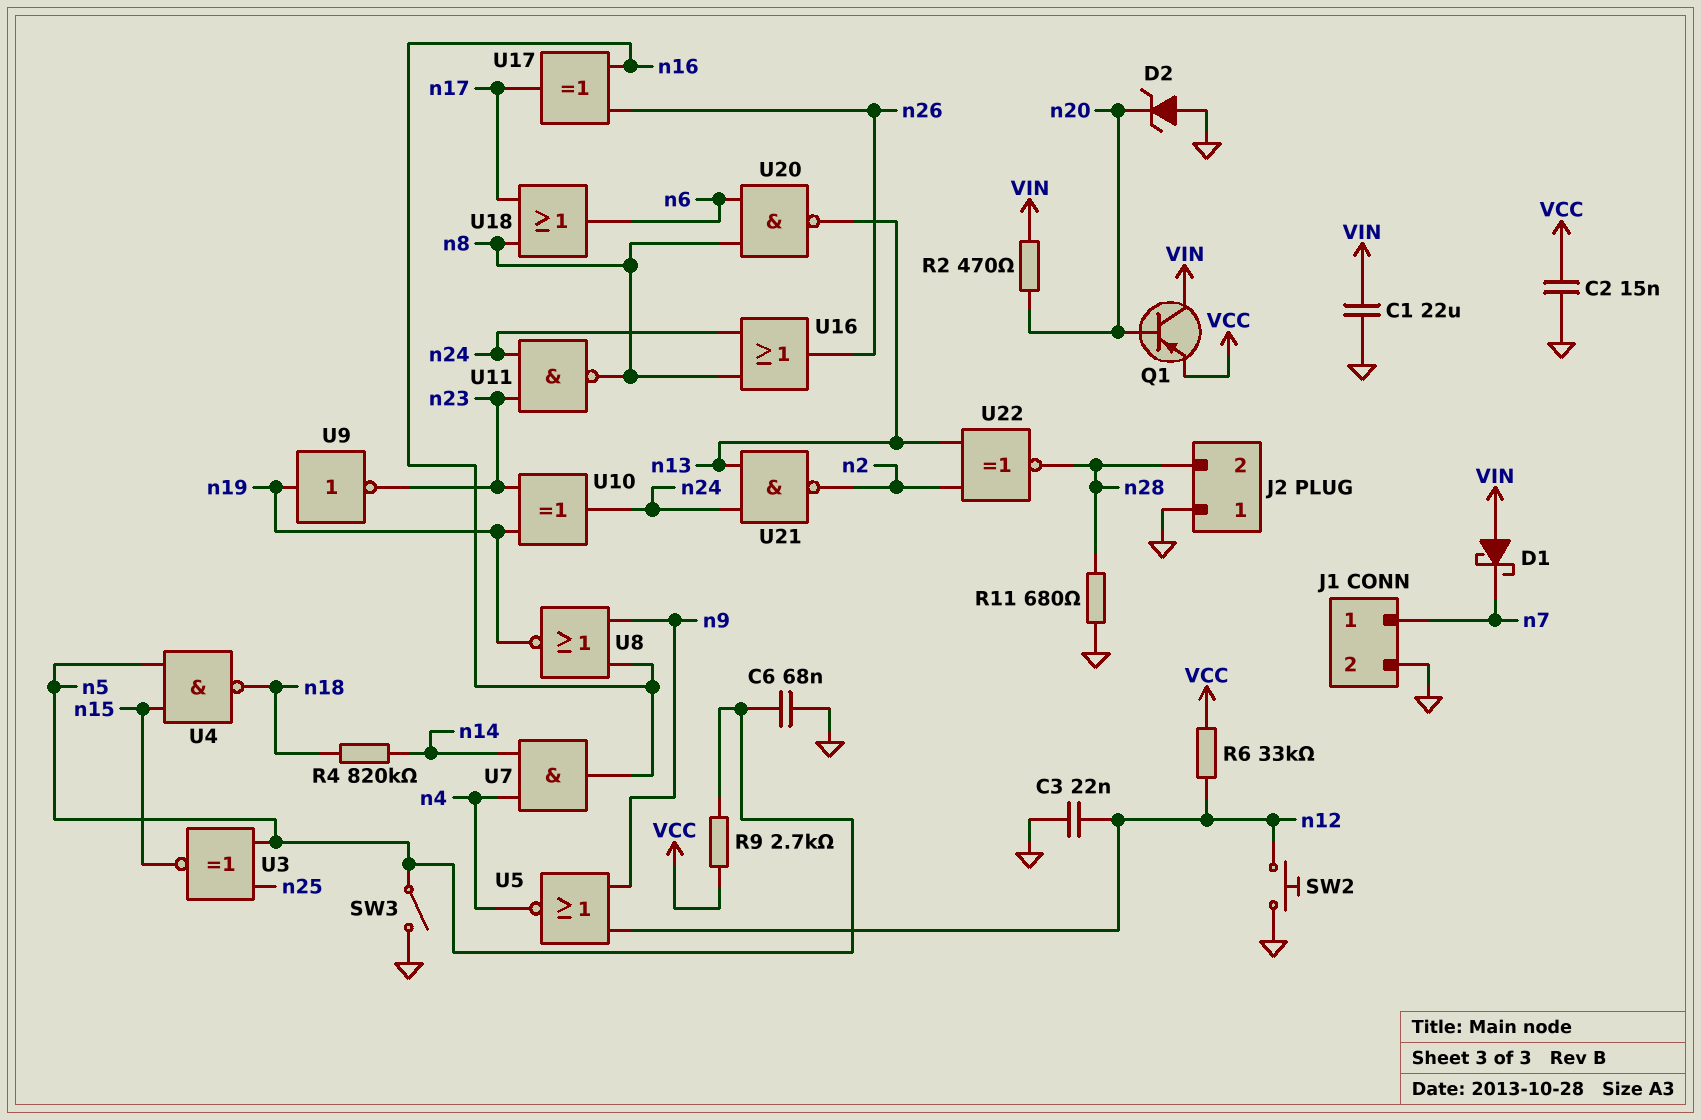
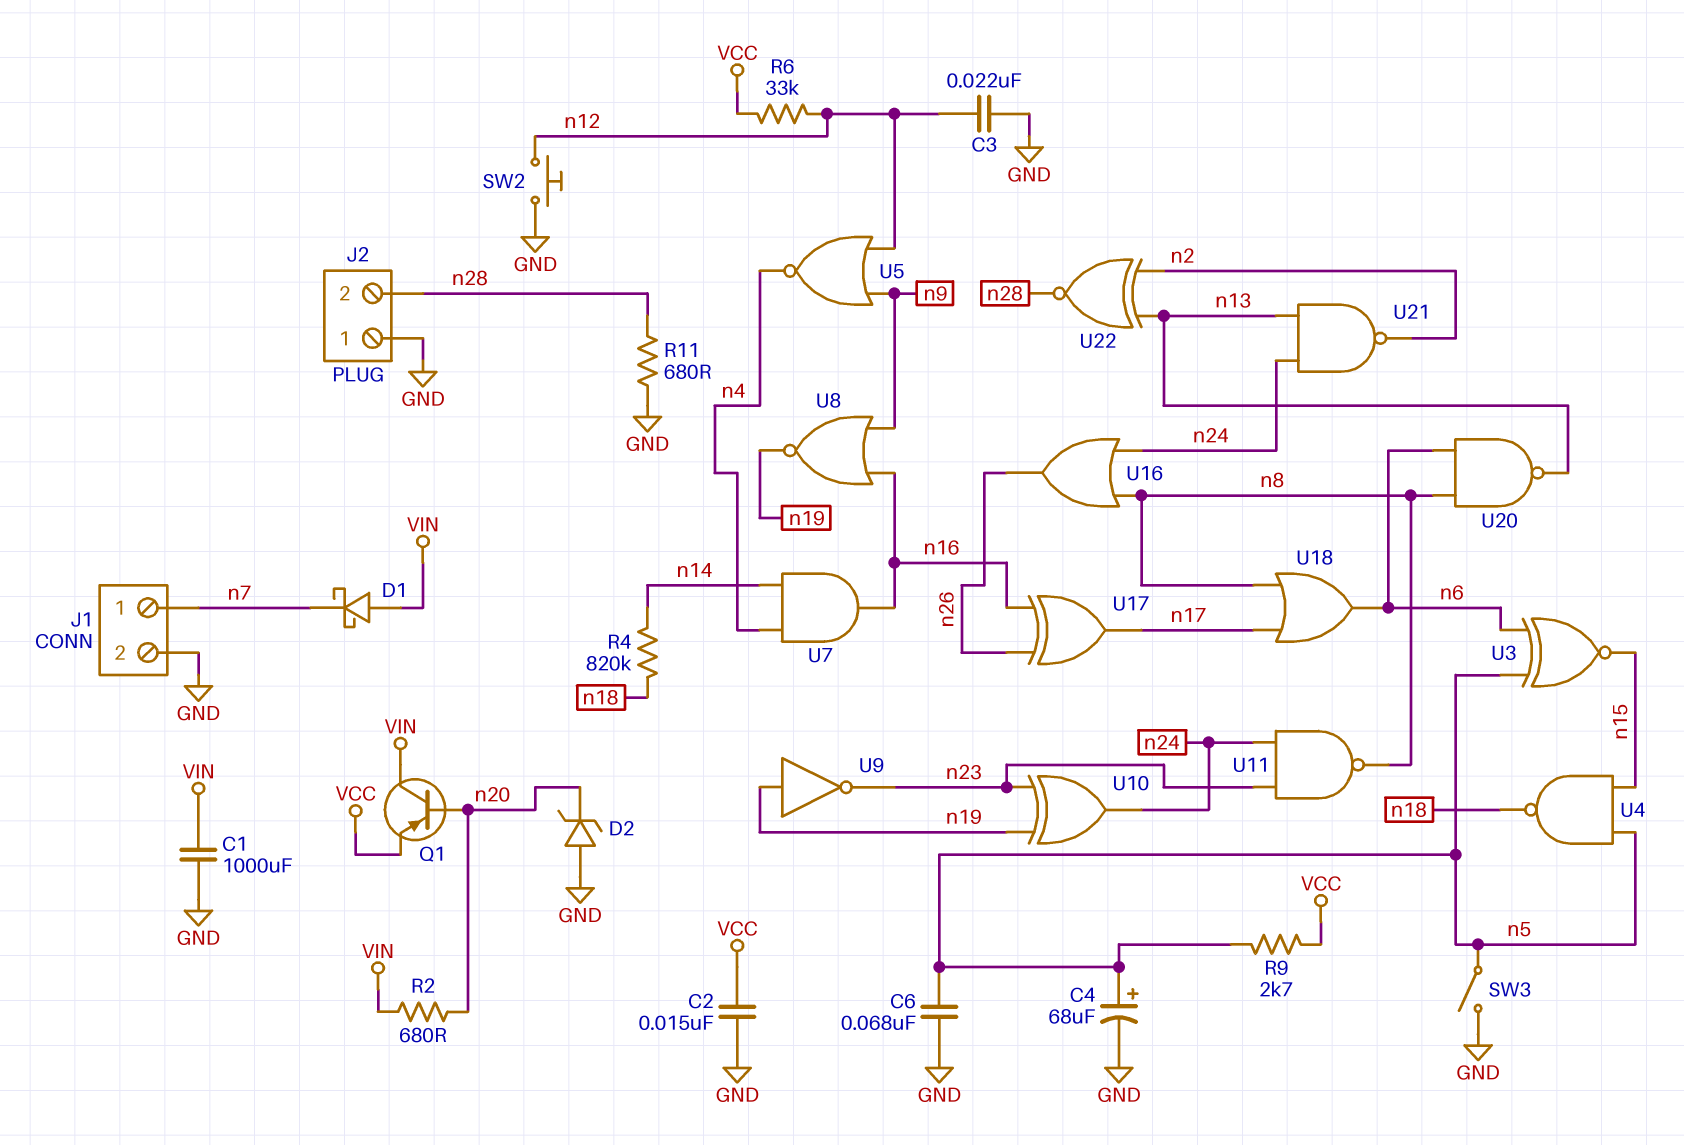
C1: 22uF (GND, VIN) -> 1000uF (GND, VIN)
C4: none -> 68uF (plus n5, minus GND)
R2: 470 (VIN, n20) -> 680 (VIN, n20)
U3: XNOR (in n5, in n25, out n15) -> XNOR (in n5, in n6, out n15)

